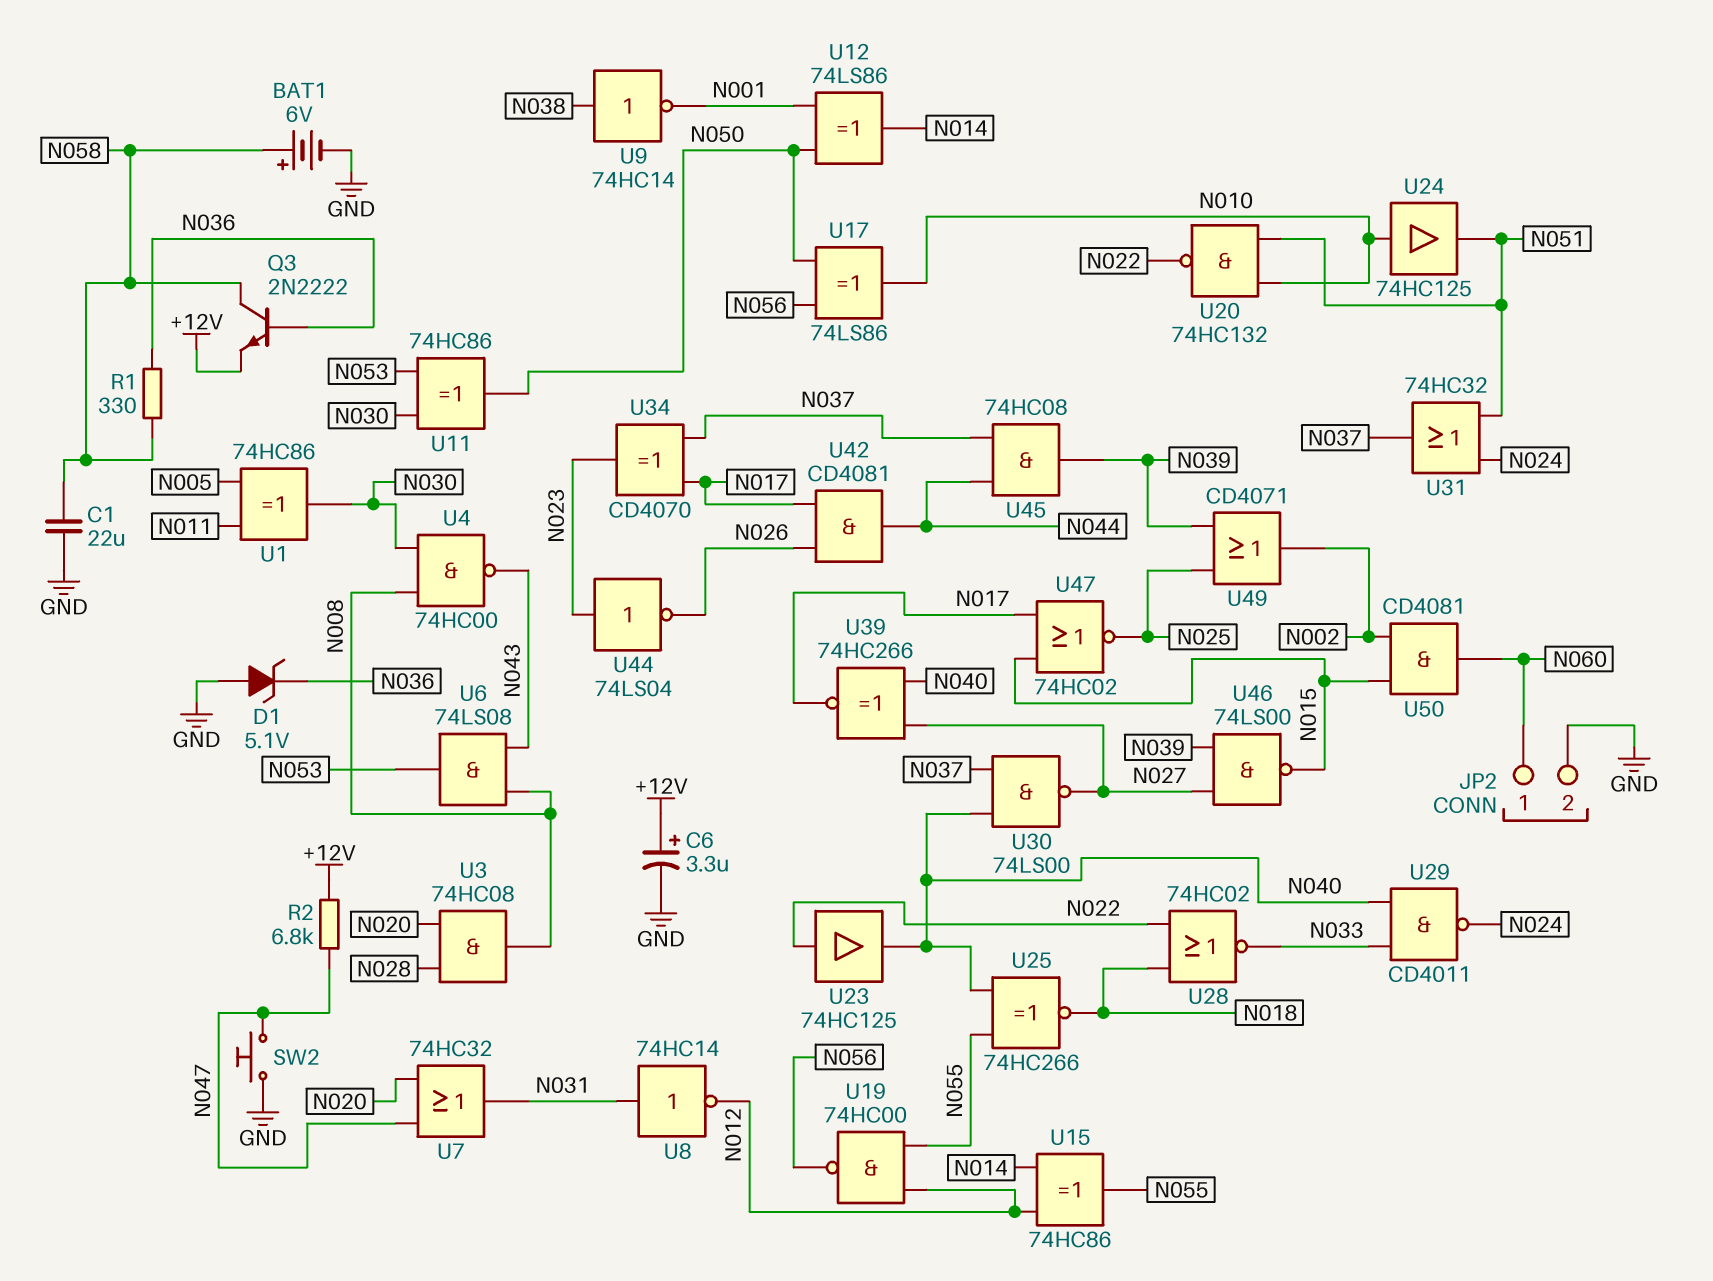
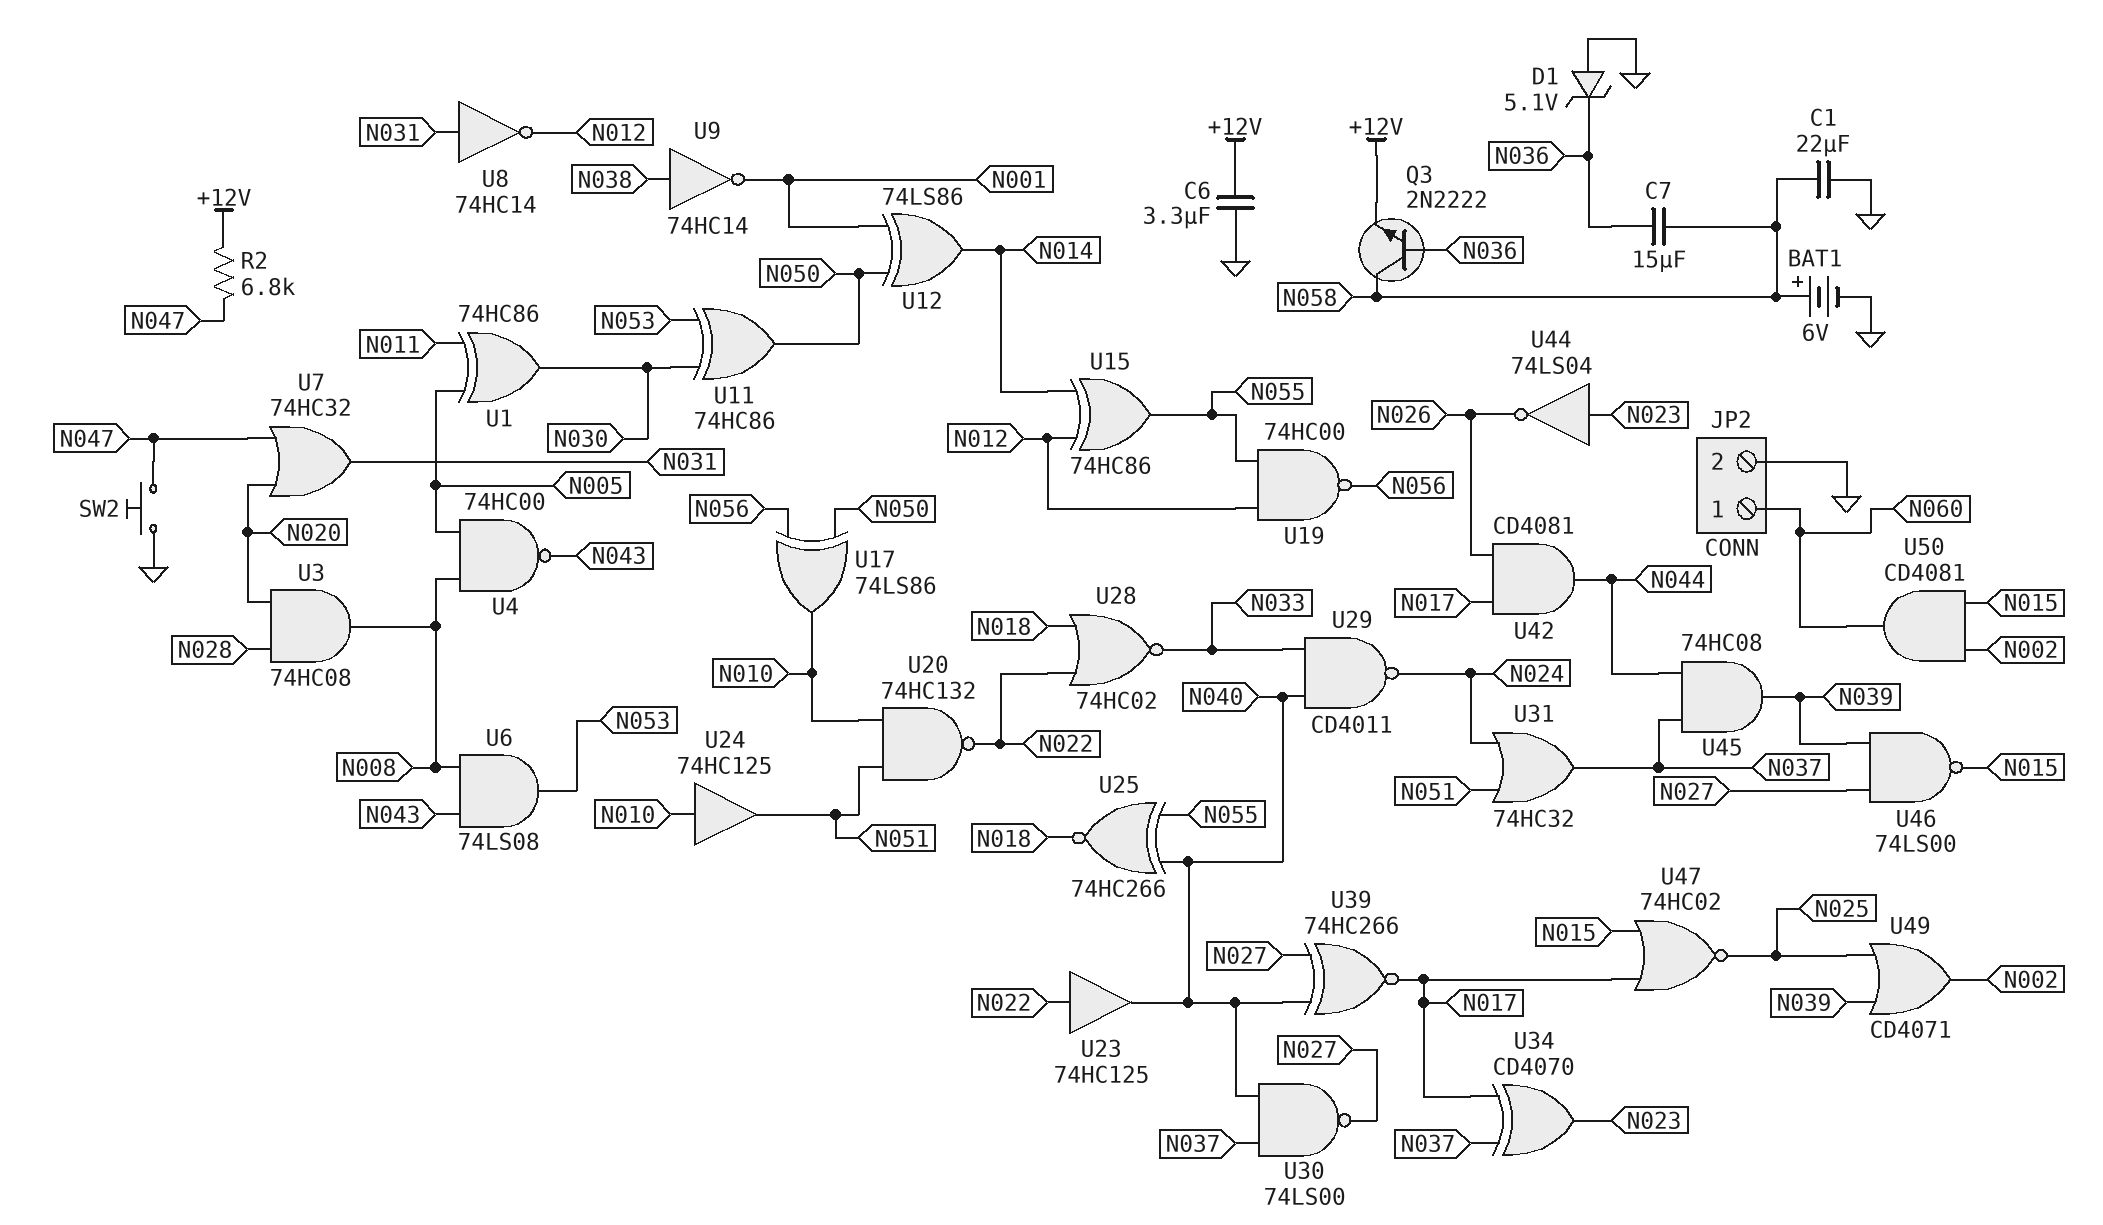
C6: 3.3uF (plus +12V, minus GND) -> 3.3uF (+12V, GND)
C7: none -> 15uF (N036, N058)
R1: 330 (N036, N058) -> none
U4: NAND 74HC00 (in N008, in N030, out N043) -> NAND 74HC00 (in N005, in N008, out N043)

